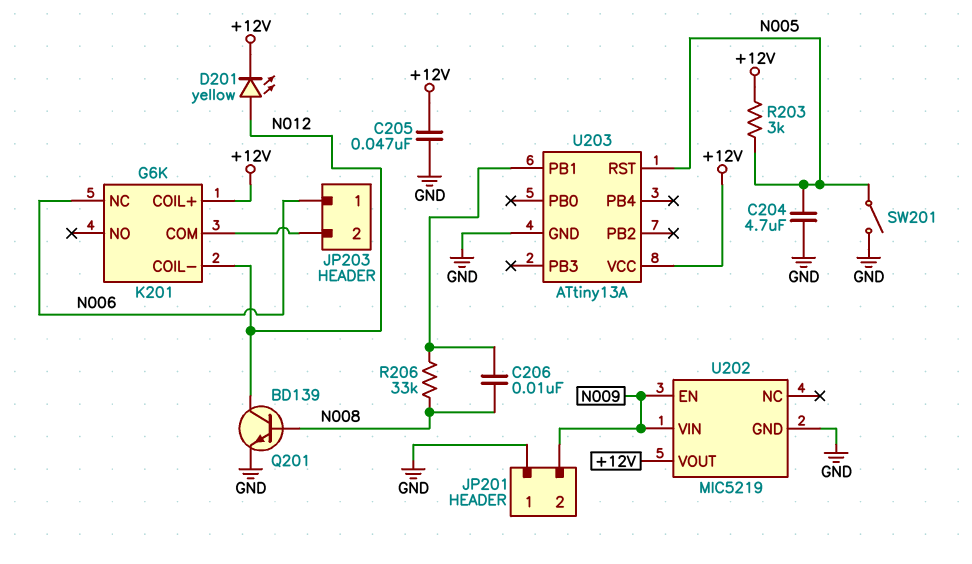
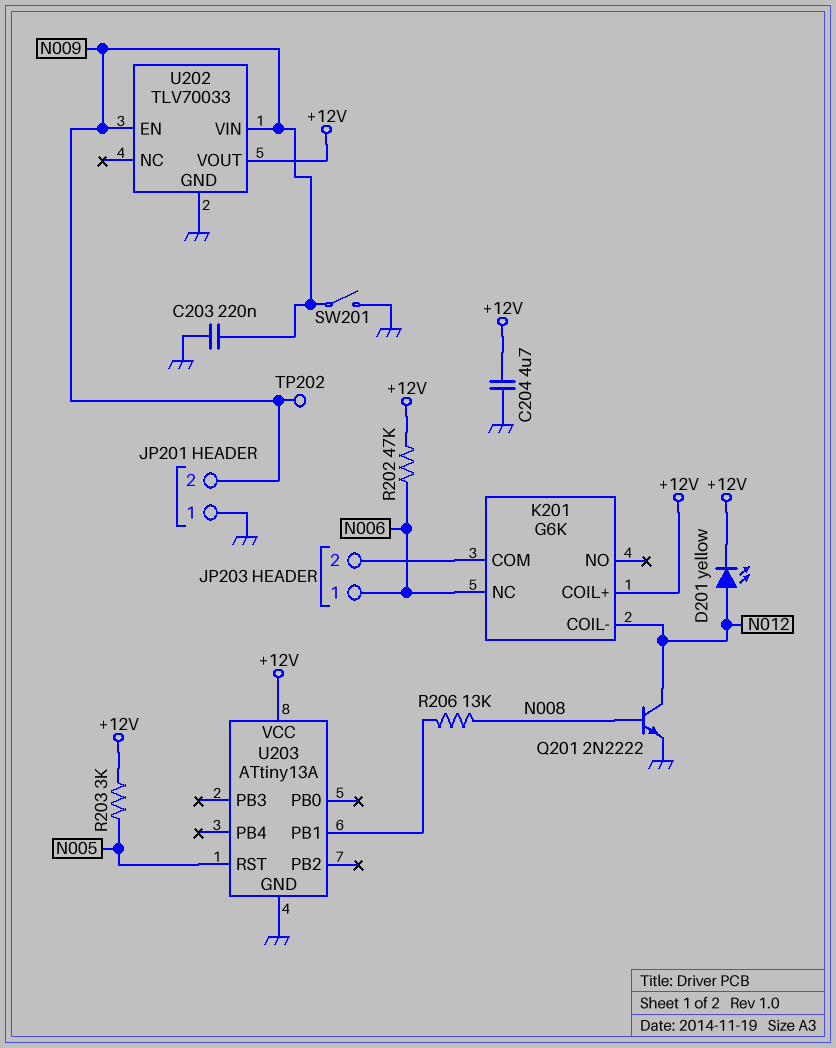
C203: none -> 220nF (GND, N009)
C204: 4.7uF (GND, N005) -> 4.7uF (+12V, GND)
C205: 47nF (+12V, GND) -> none
C206: 10nF (N008, U203/PB1) -> none
Q201: NPN BD139 (B N008, C N012, E GND) -> NPN 2N2222 (B N008, C N012, E GND)
R202: none -> 47k (+12V, N006)
R206: 33k (N008, U203/PB1) -> 13k (N008, U203/PB1)
SW201: switch (GND, N005) -> switch (GND, N009)
TP202: none -> test point (N009)
U202: MIC5219 -> TLV70033

